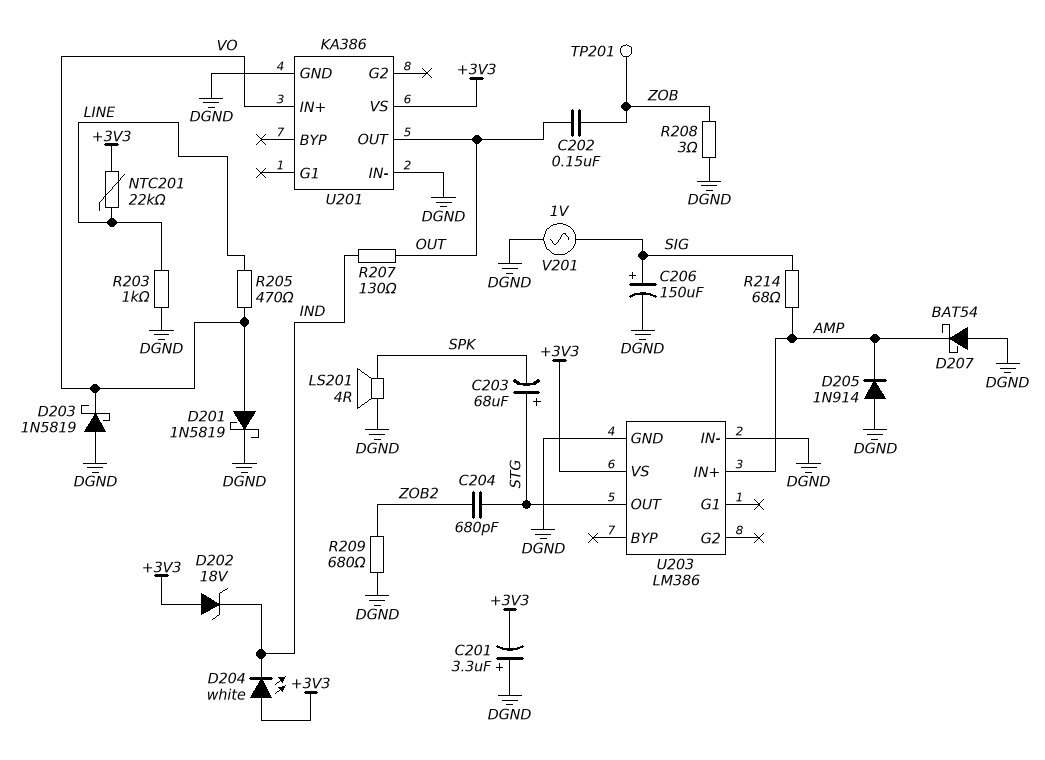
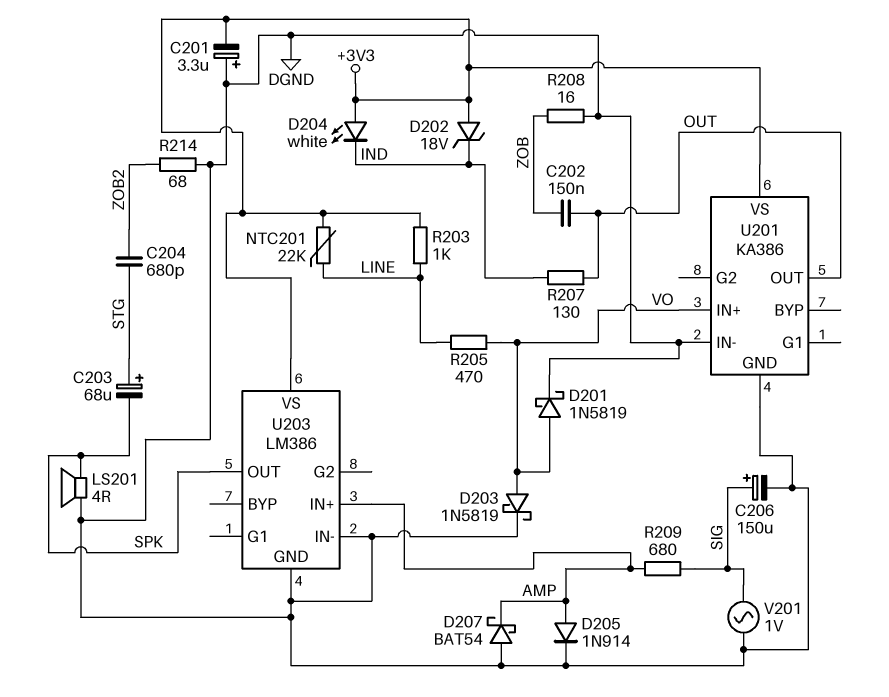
D203: schottky 1N5819 (A DGND, K VO) -> schottky 1N5819 (A VO, K DGND)
D205: diode 1N914 (A DGND, K AMP) -> diode 1N914 (A AMP, K DGND)
R203: 1k (DGND, LINE) -> 1k (+3V3, LINE)
R208: 3 (DGND, ZOB) -> 16 (DGND, ZOB)
R209: 680 (DGND, ZOB2) -> 680 (AMP, SIG)
R214: 68 (AMP, SIG) -> 68 (DGND, ZOB2)
TP201: test point (ZOB) -> none
U203 pin OUT: STG -> SPK

